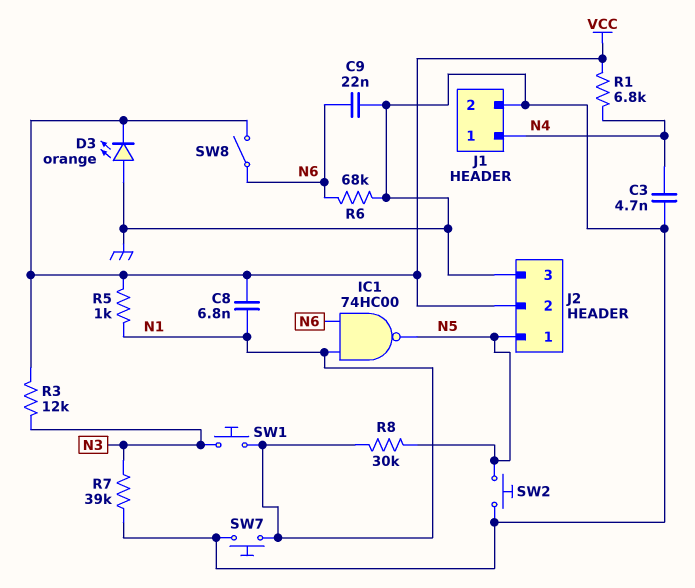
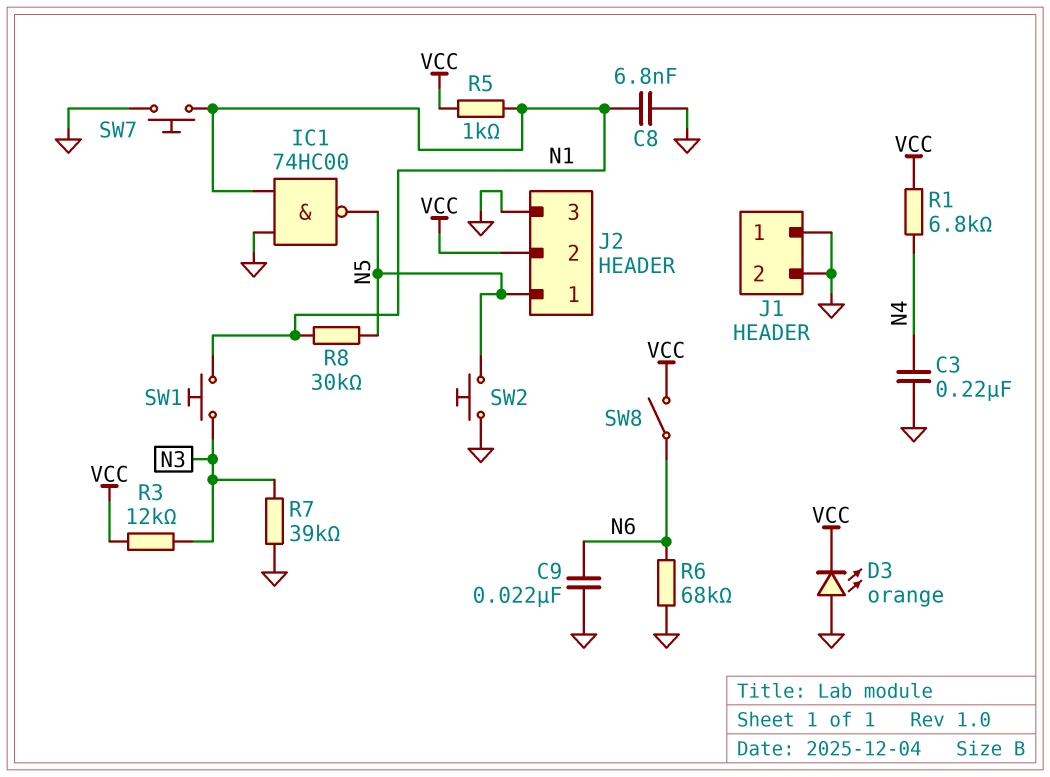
C3: 4.7nF (GND, N4) -> 220nF (GND, N4)
C8: 6.8nF (N1, VCC) -> 6.8nF (GND, N1)
IC1: NAND 74HC00 (in N1, in N6, out N5) -> NAND 74HC00 (in GND, in N1, out N5)
J1 pin 1: N4 -> GND

